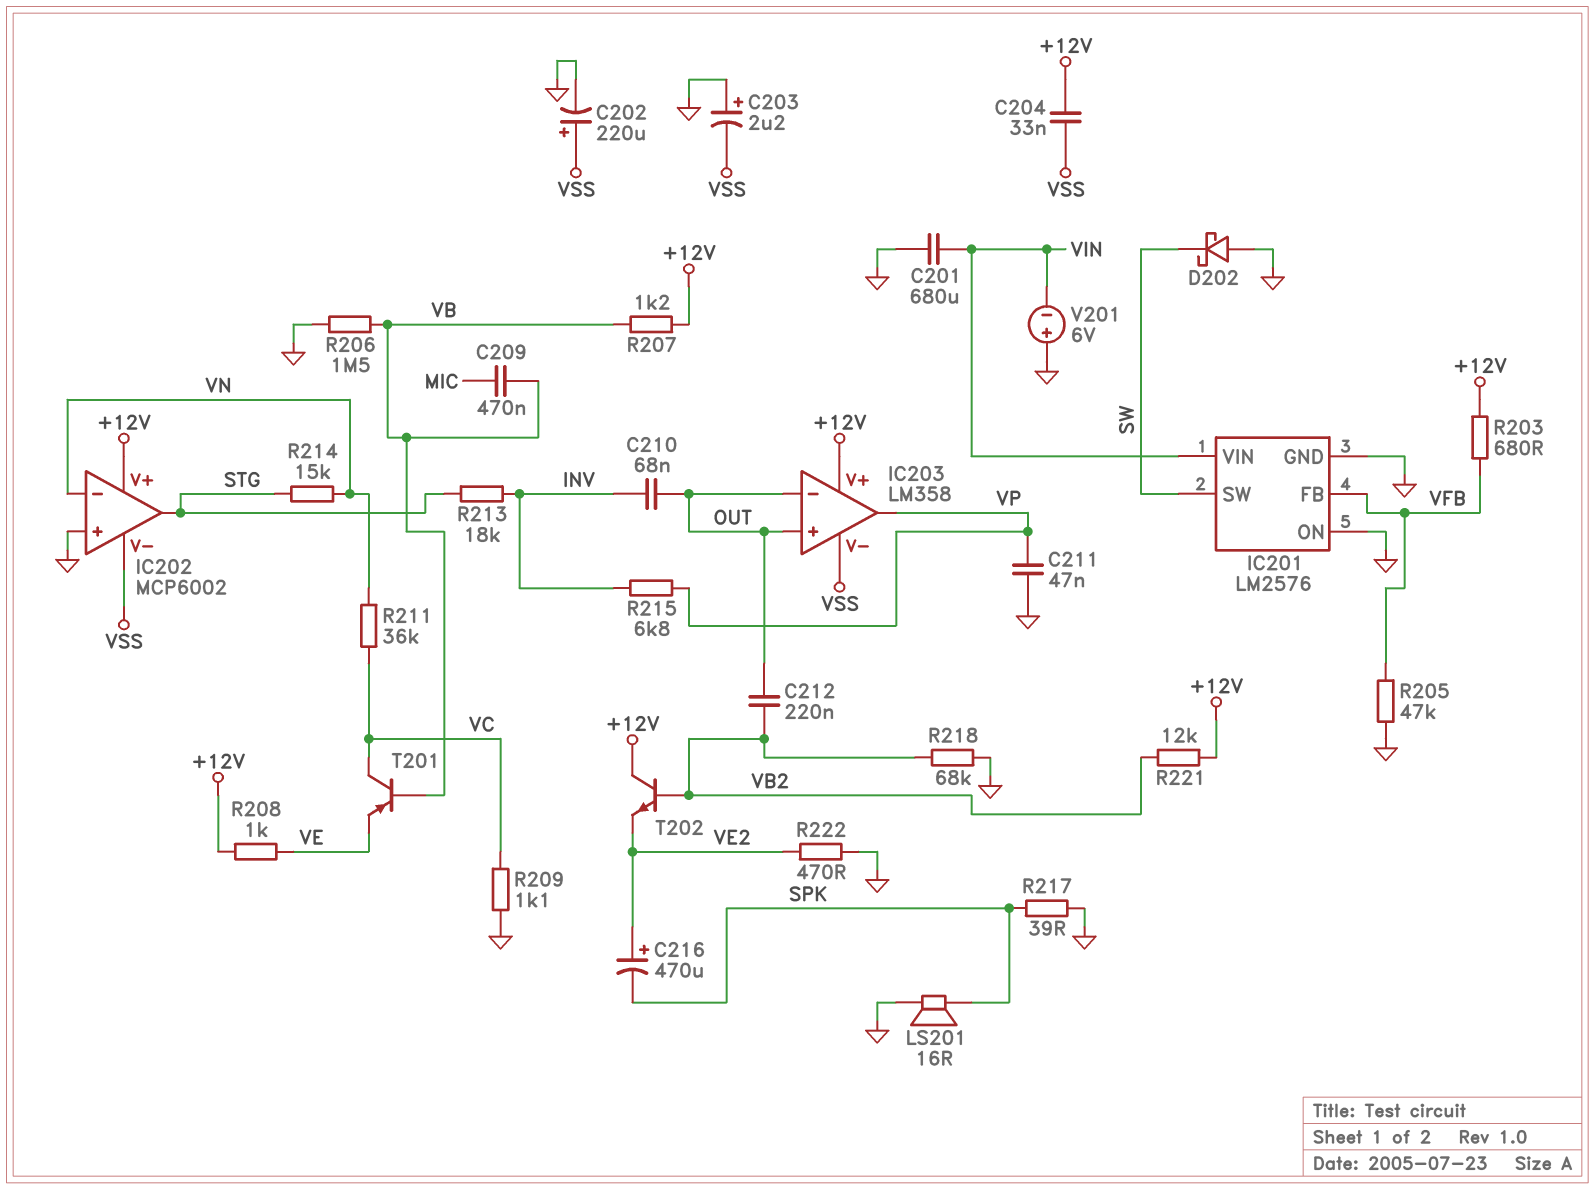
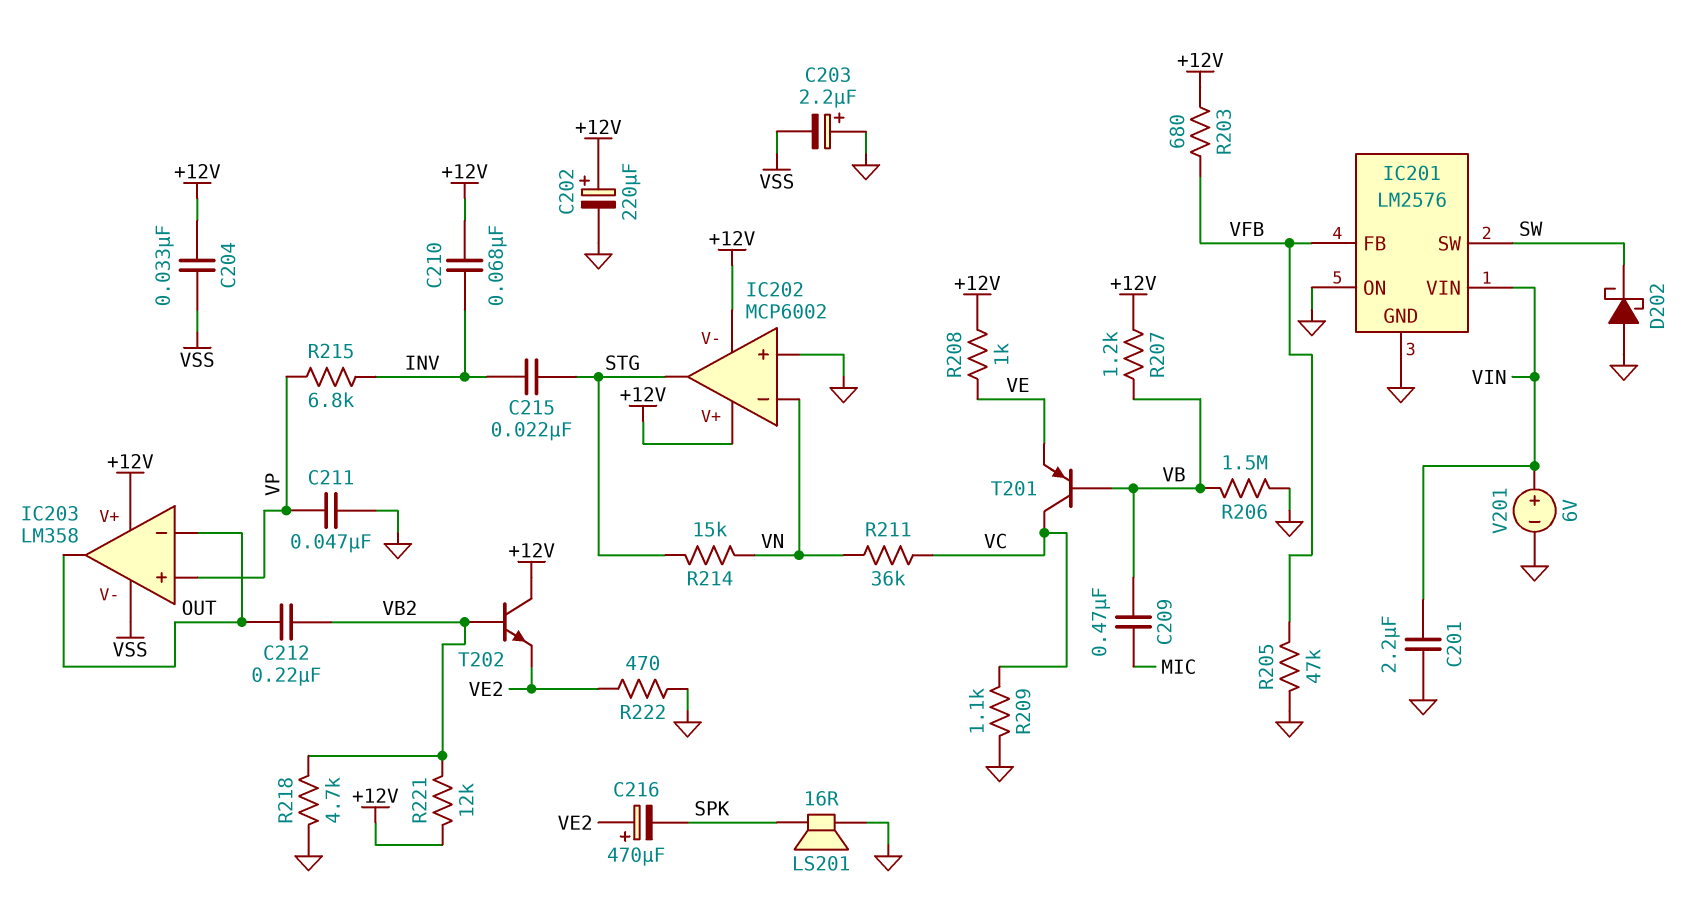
C201: 680uF (GND, VIN) -> 2.2uF (GND, VIN)
C202: 220uF (plus VSS, minus GND) -> 220uF (plus +12V, minus GND)
C210: 68nF (INV, OUT) -> 68nF (+12V, INV)
C215: none -> 22nF (INV, STG)
IC202 pin V-: VSS -> +12V
IC203 pin in+: OUT -> VP
IC203 pin out: VP -> OUT
R213: 18k (INV, STG) -> none
R217: 39 (GND, SPK) -> none
R218: 68k (GND, VB2) -> 4.7k (GND, VB2)
V201: 6V (plus GND, minus VIN) -> 6V (plus VIN, minus GND)

